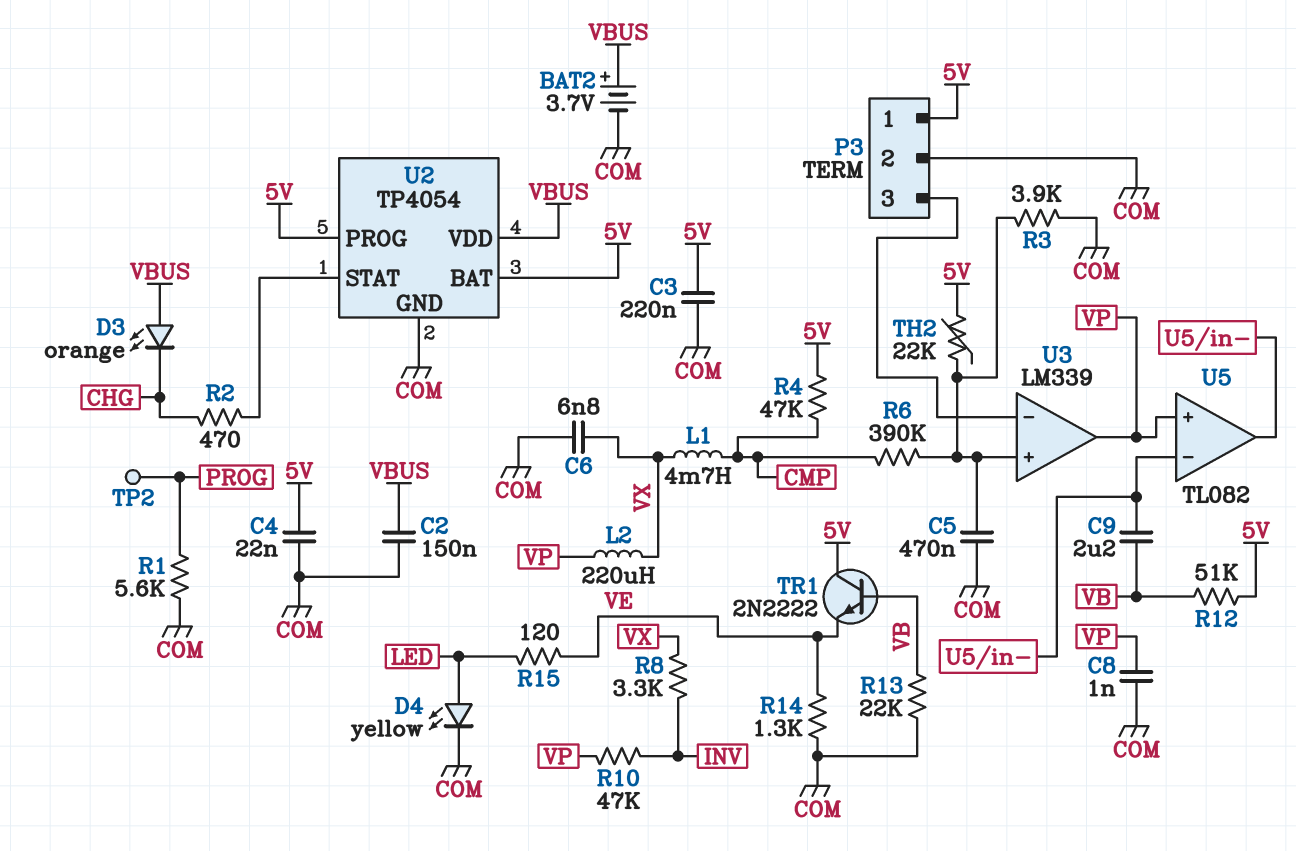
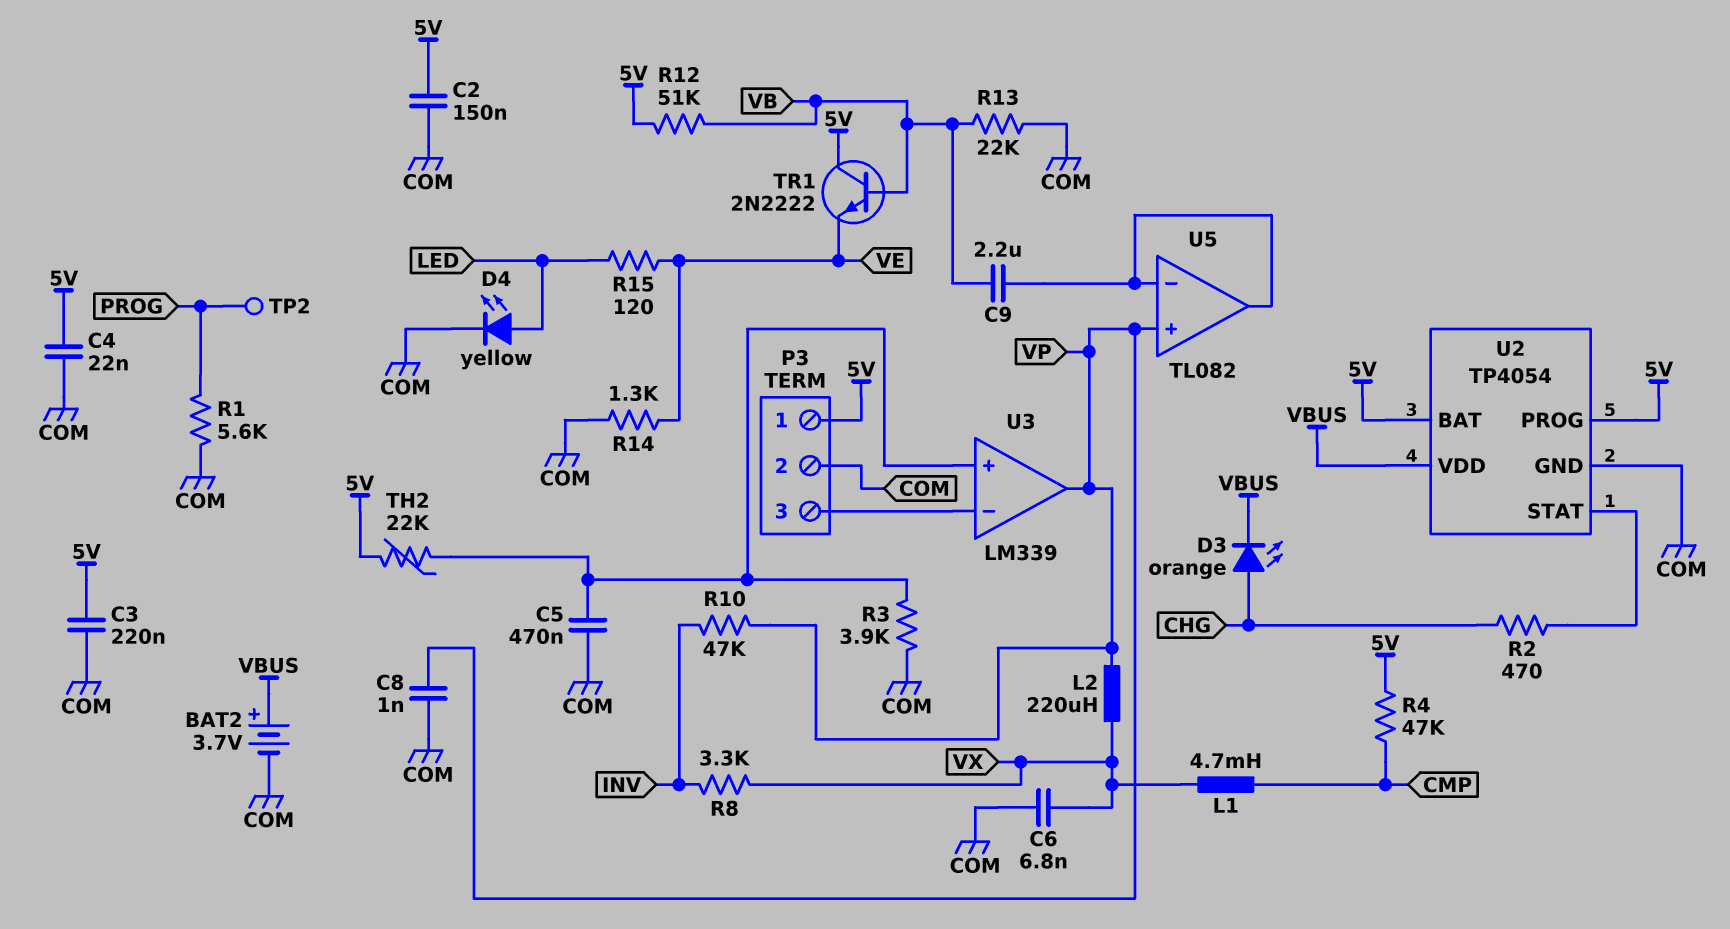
C2: 150nF (COM, VBUS) -> 150nF (5V, COM)
D3: LED orange (A VBUS, K CHG) -> LED orange (A CHG, K VBUS)
R6: 390k (CMP, U3/in+) -> none

